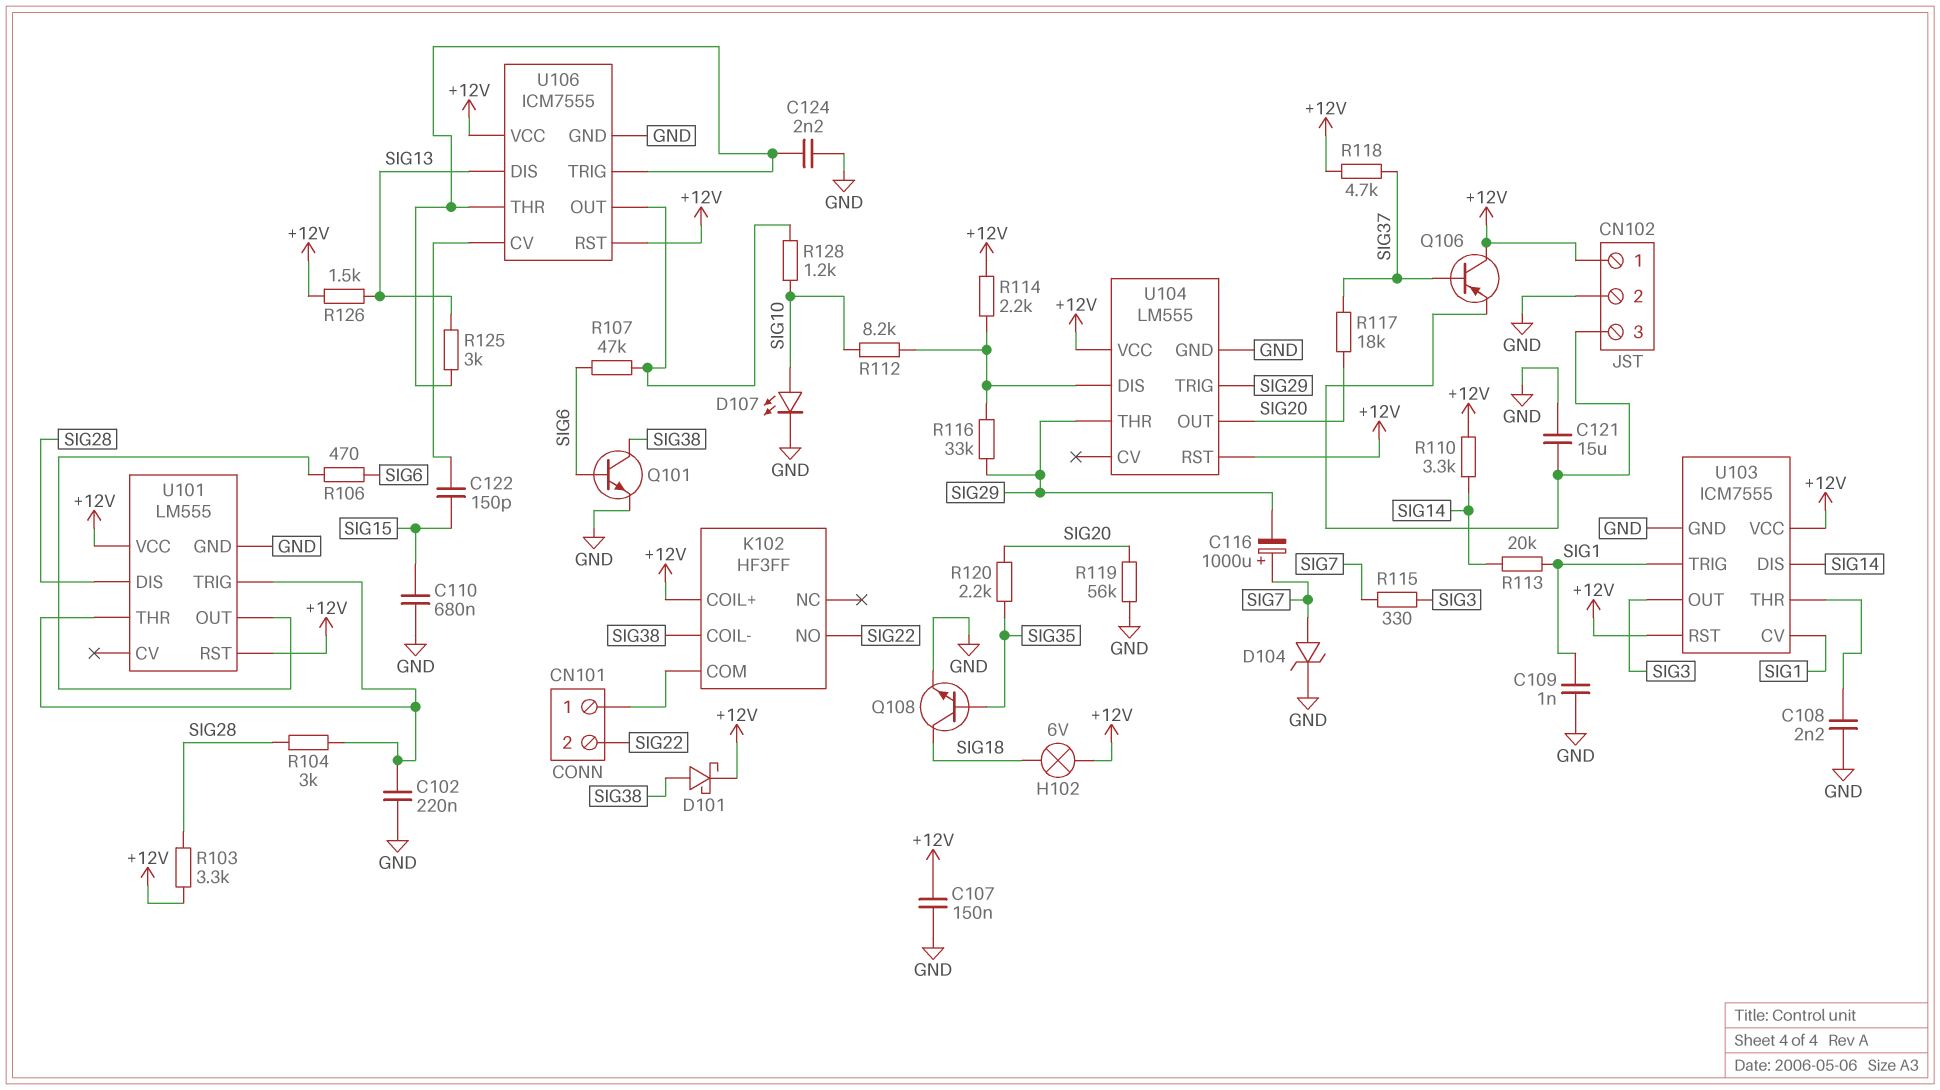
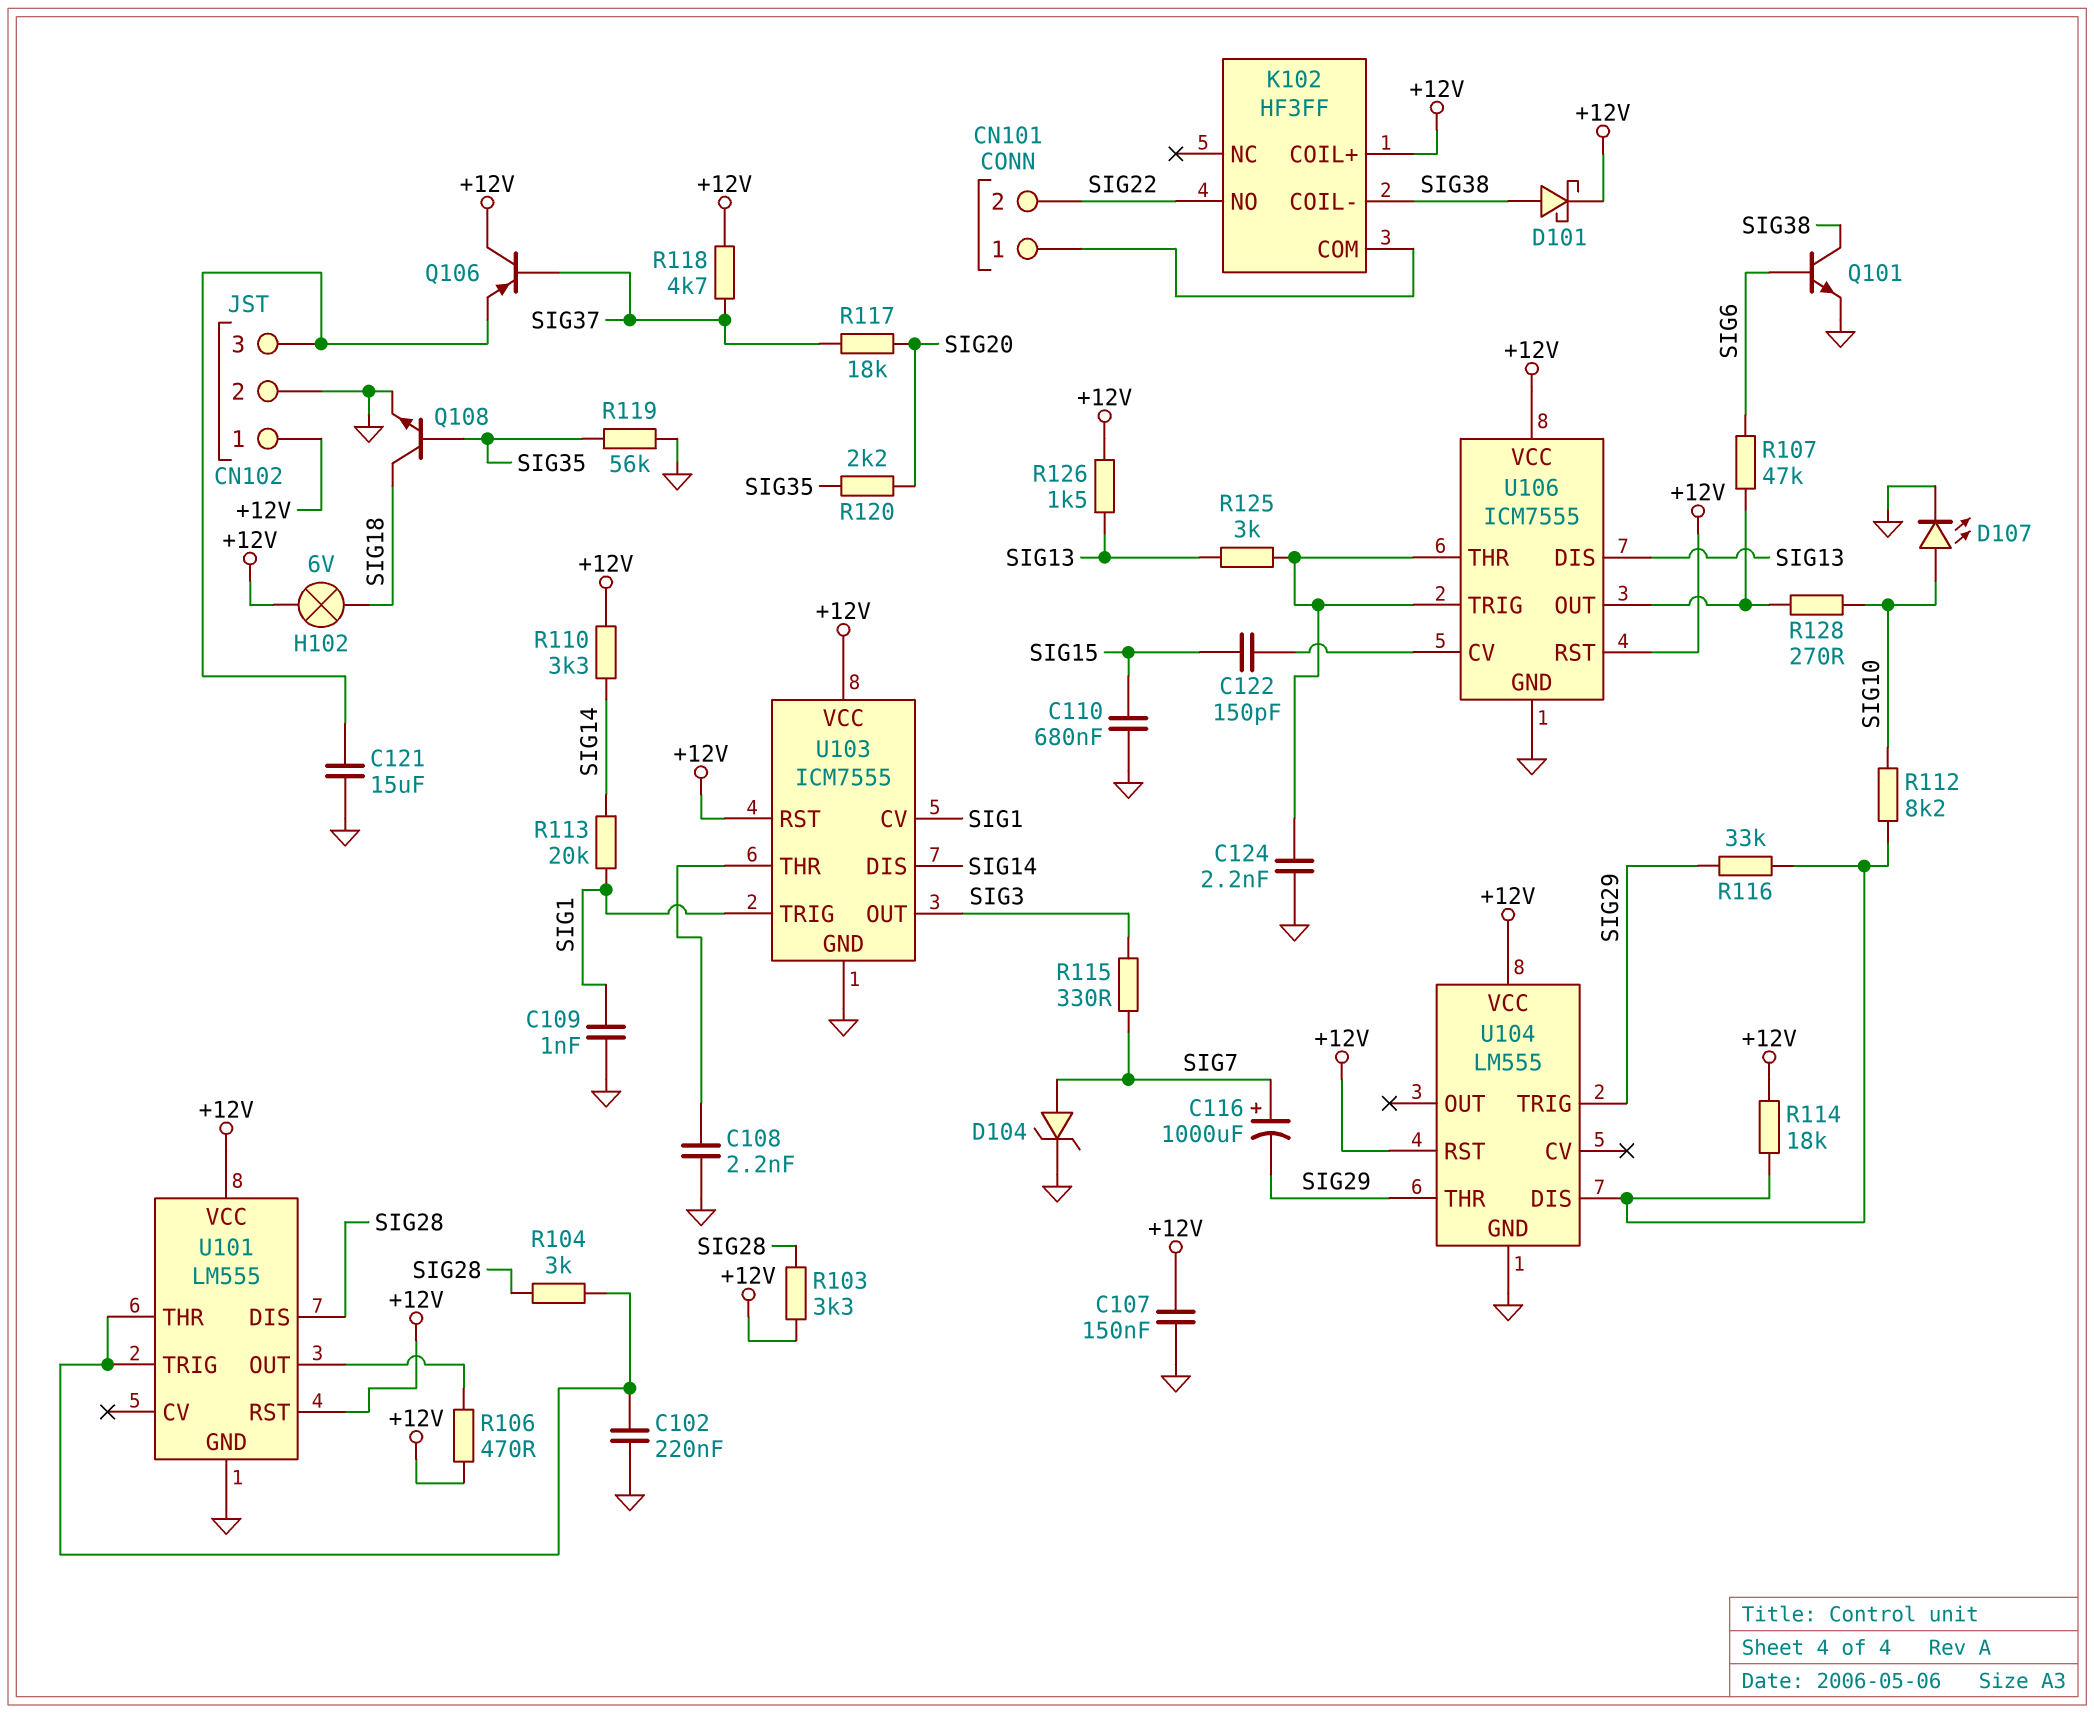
R106: 470 (SIG6, U101/OUT) -> 470 (+12V, U101/OUT)
R114: 2.2k (+12V, U104/DIS) -> 18k (+12V, U104/DIS)
R119: 56k (GND, SIG20) -> 56k (GND, SIG35)
R128: 1.2k (SIG10, U106/OUT) -> 270 (SIG10, U106/OUT)
U104 pin OUT: SIG20 -> none

